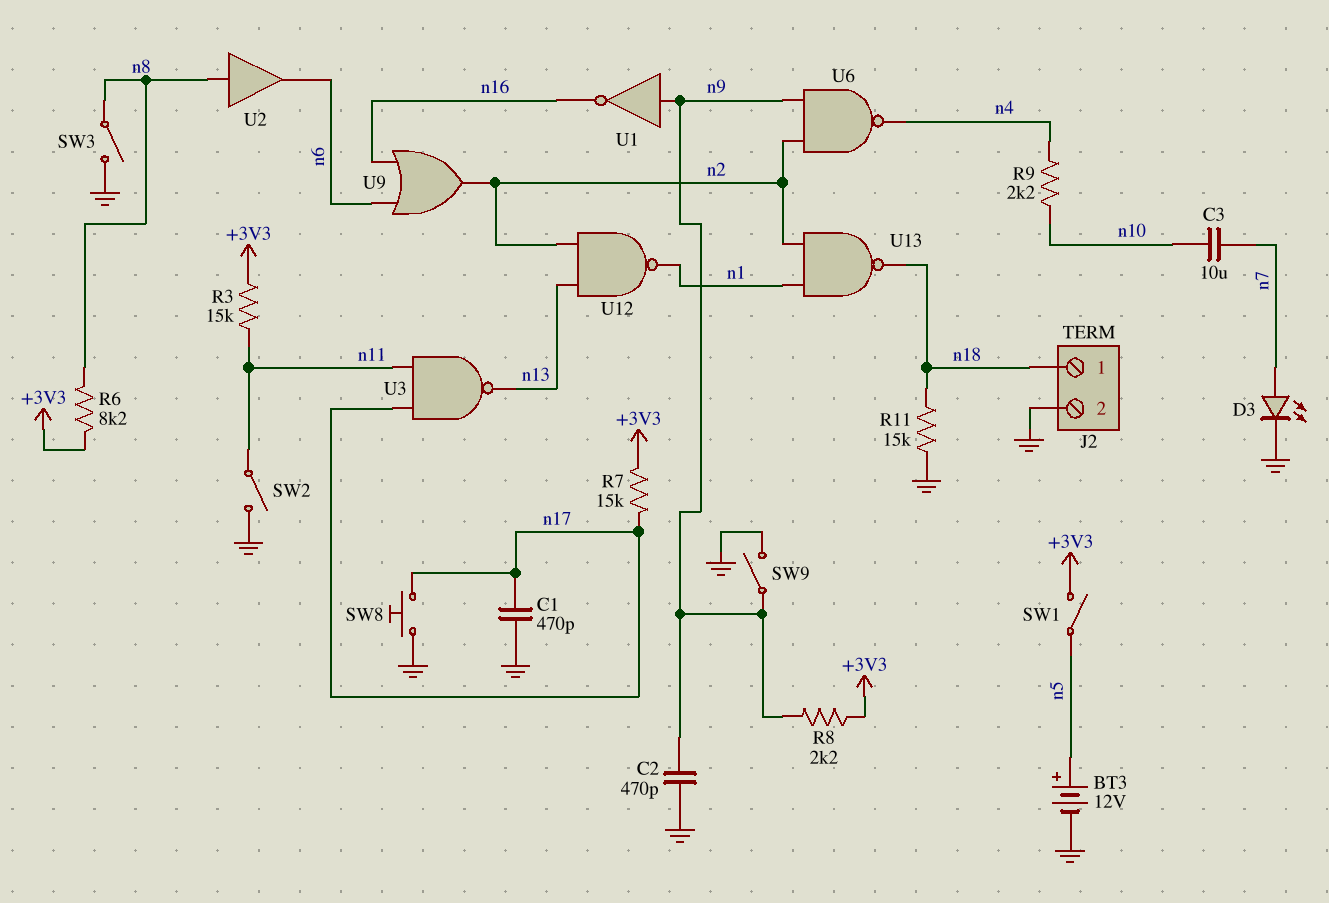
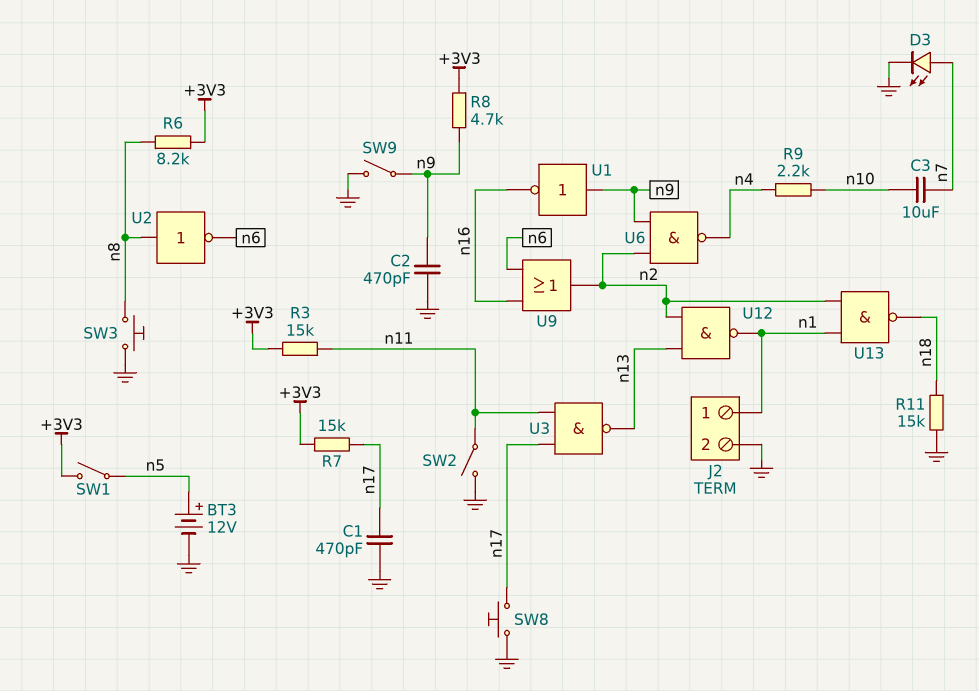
J2 pin 1: n18 -> n1
R8: 2.2k (+3V3, n9) -> 4.7k (+3V3, n9)
SW3: switch (GND, n8) -> button (GND, n8)
U2: buffer (in n8, out n6) -> NOT (in n8, out n6)

